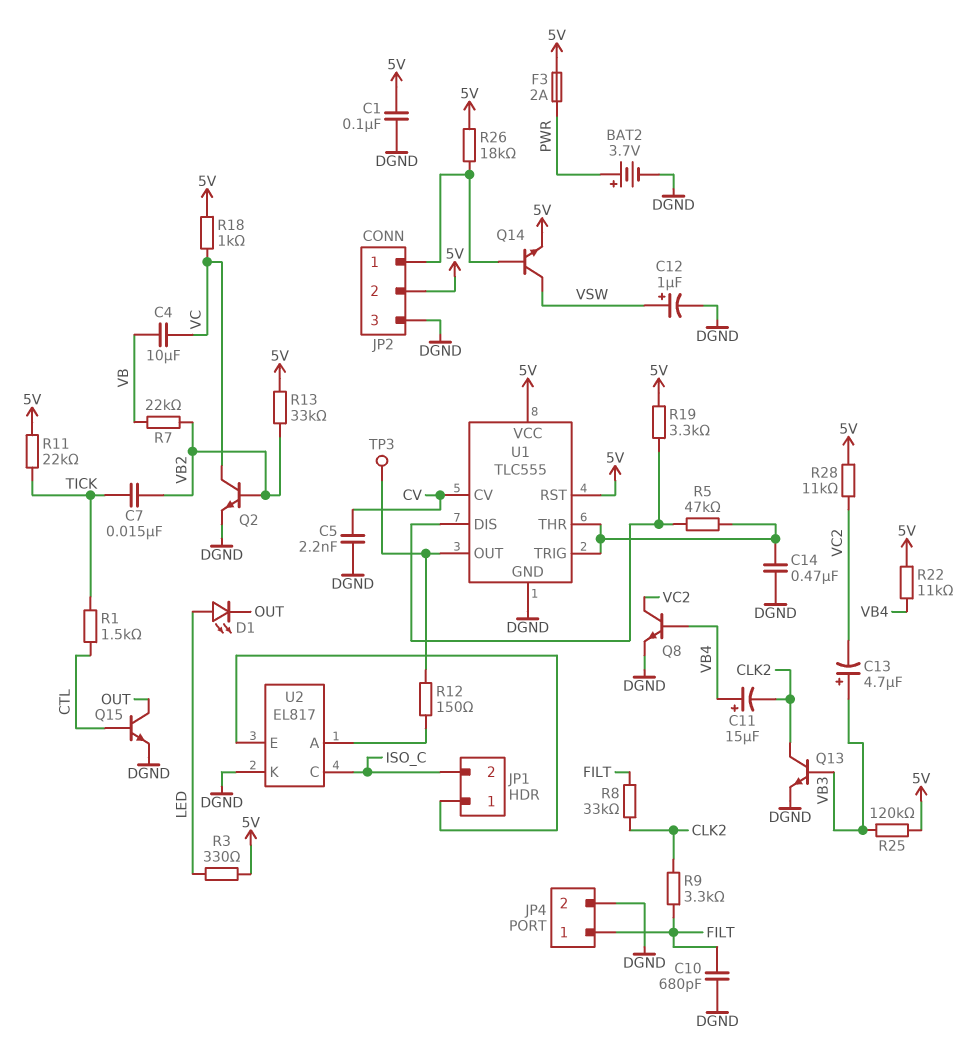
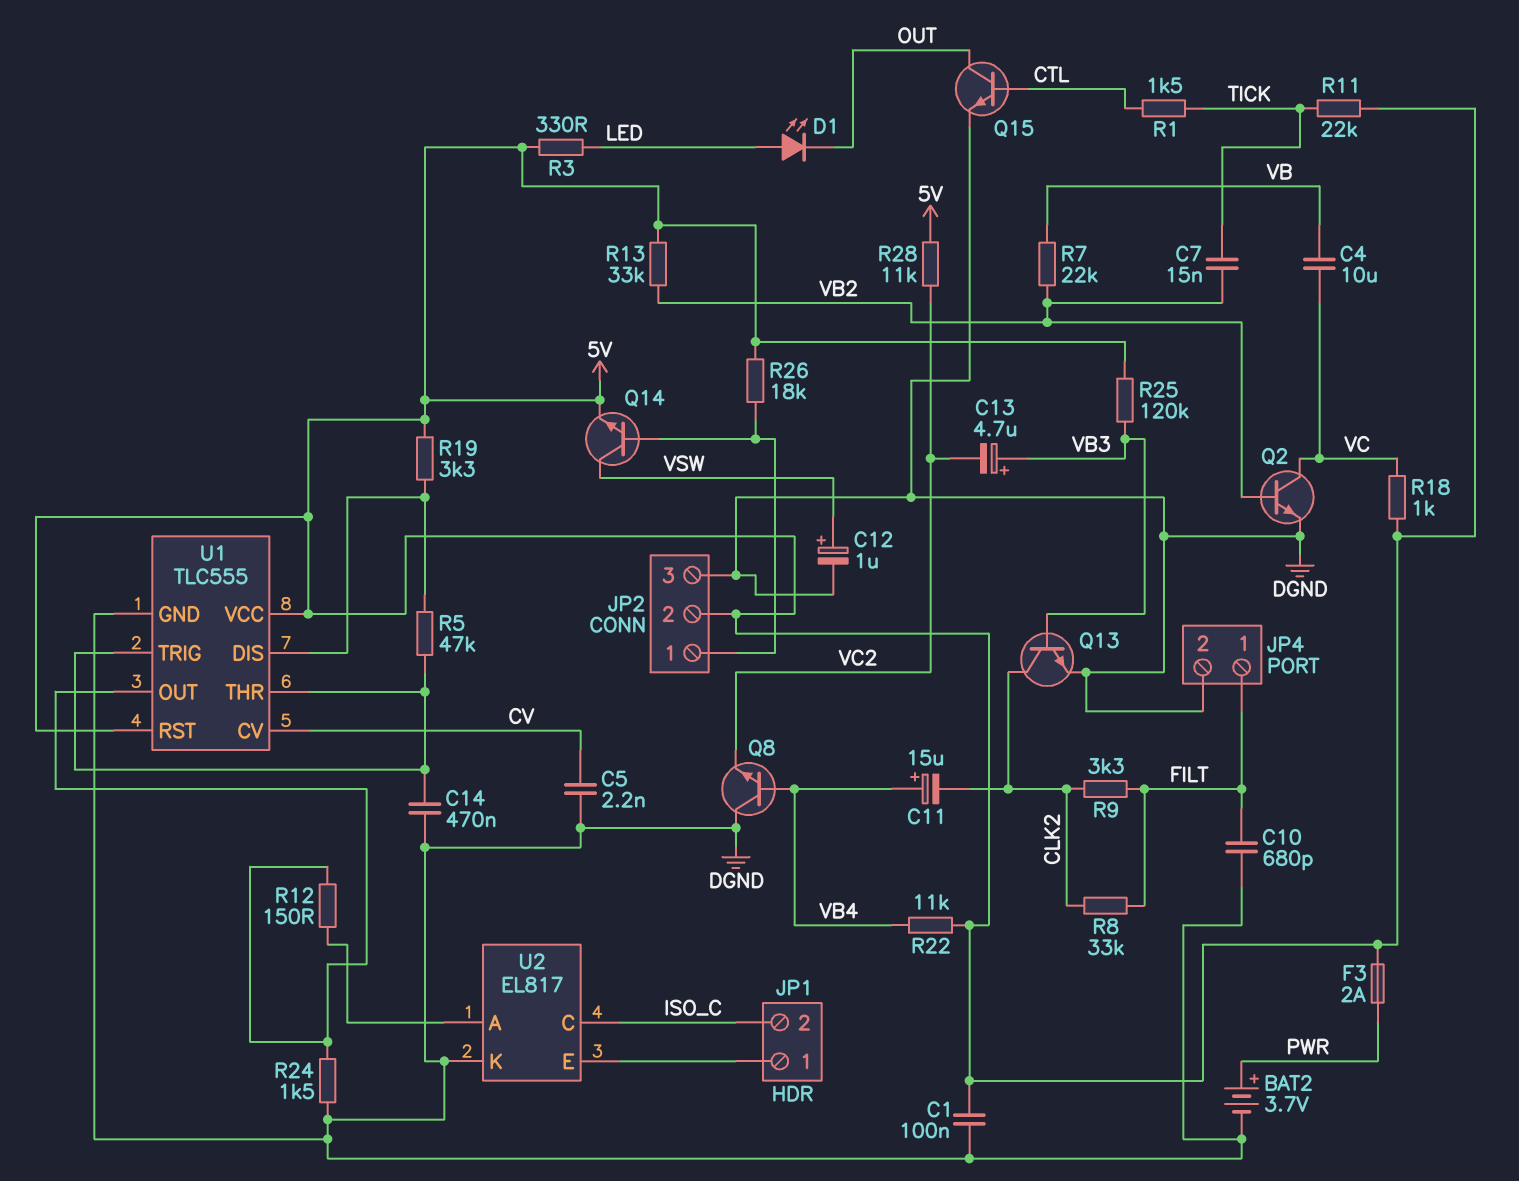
Q8: NPN (B VB4, C VC2, E DGND) -> NPN (B VB4, C DGND, E VC2)
R24: none -> 1.5k (DGND, U1/OUT)
TP3: test point (U1/OUT) -> none

